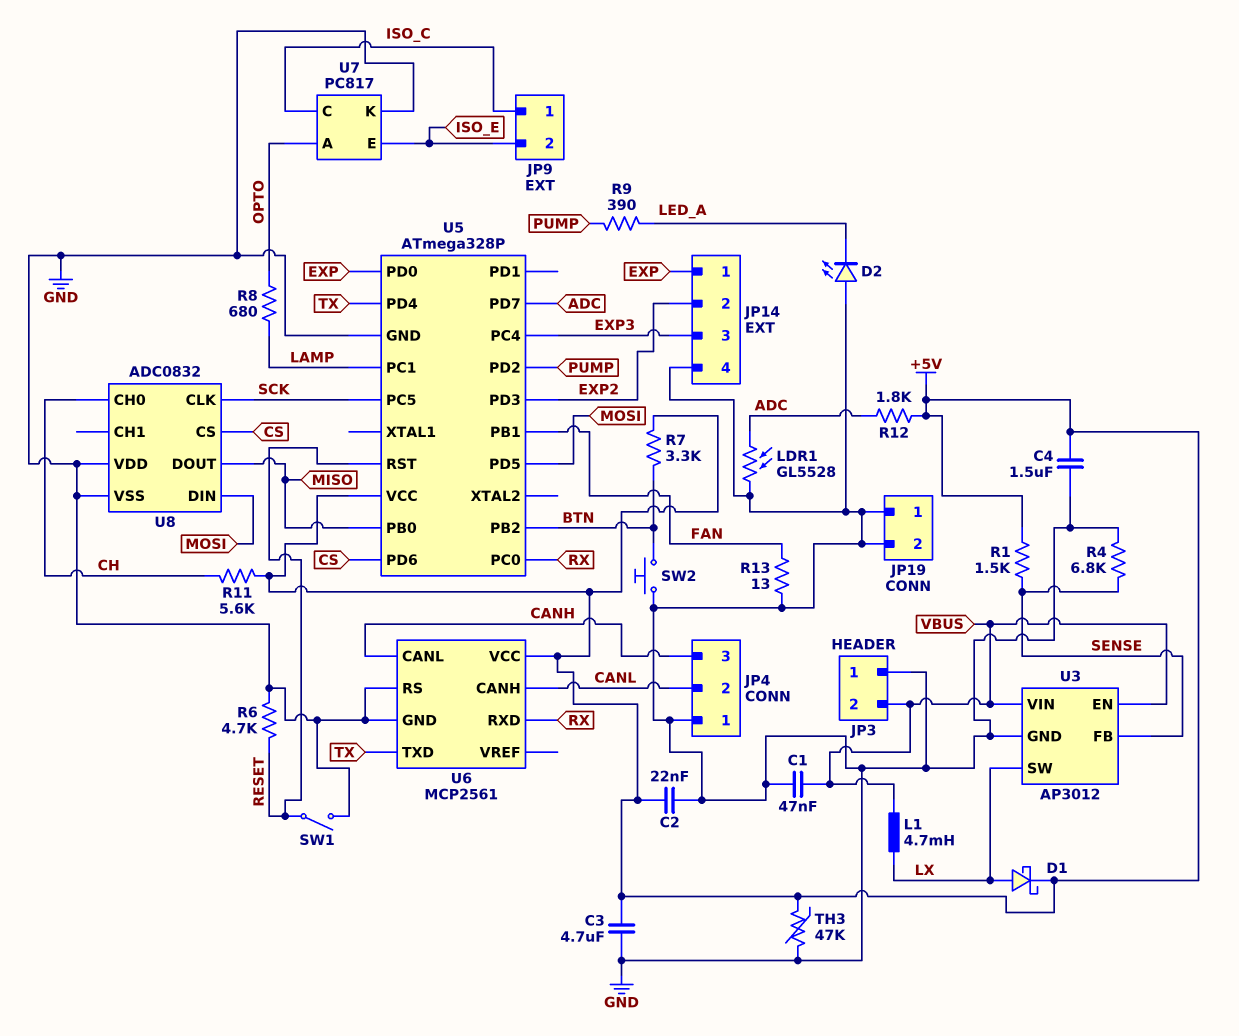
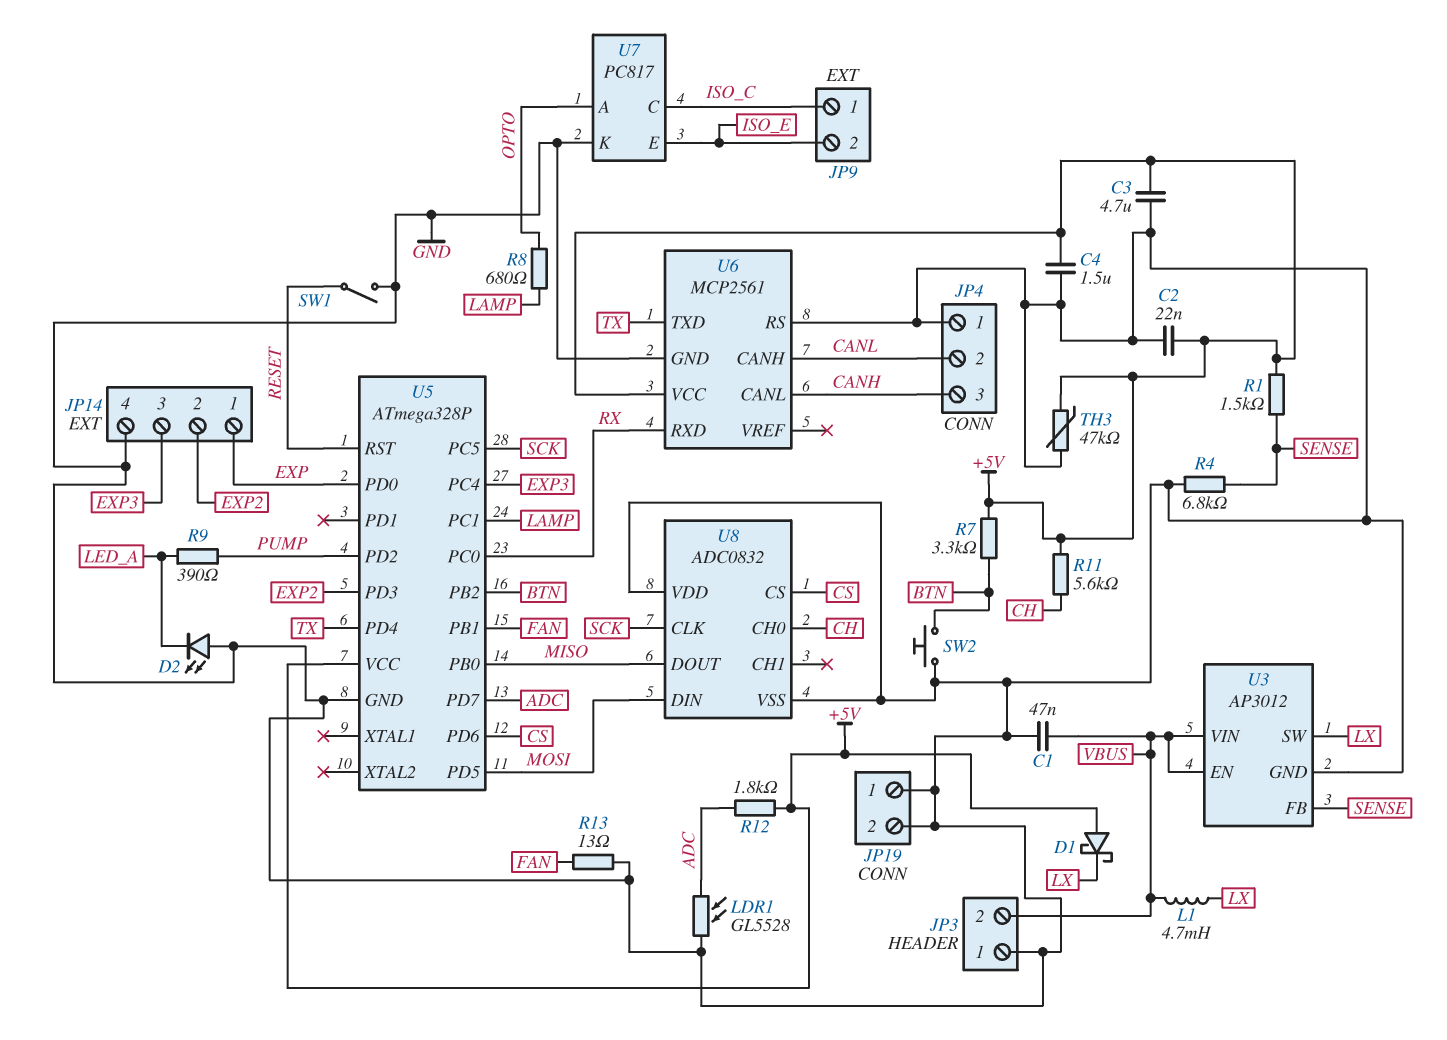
D1: schottky (A LX, K +5V) -> schottky (A +5V, K LX)
R6: 4.7k (GND, RESET) -> none

